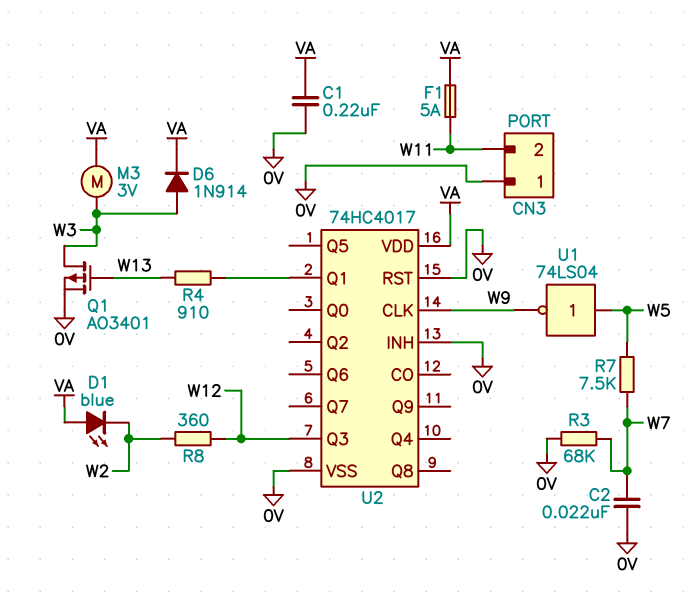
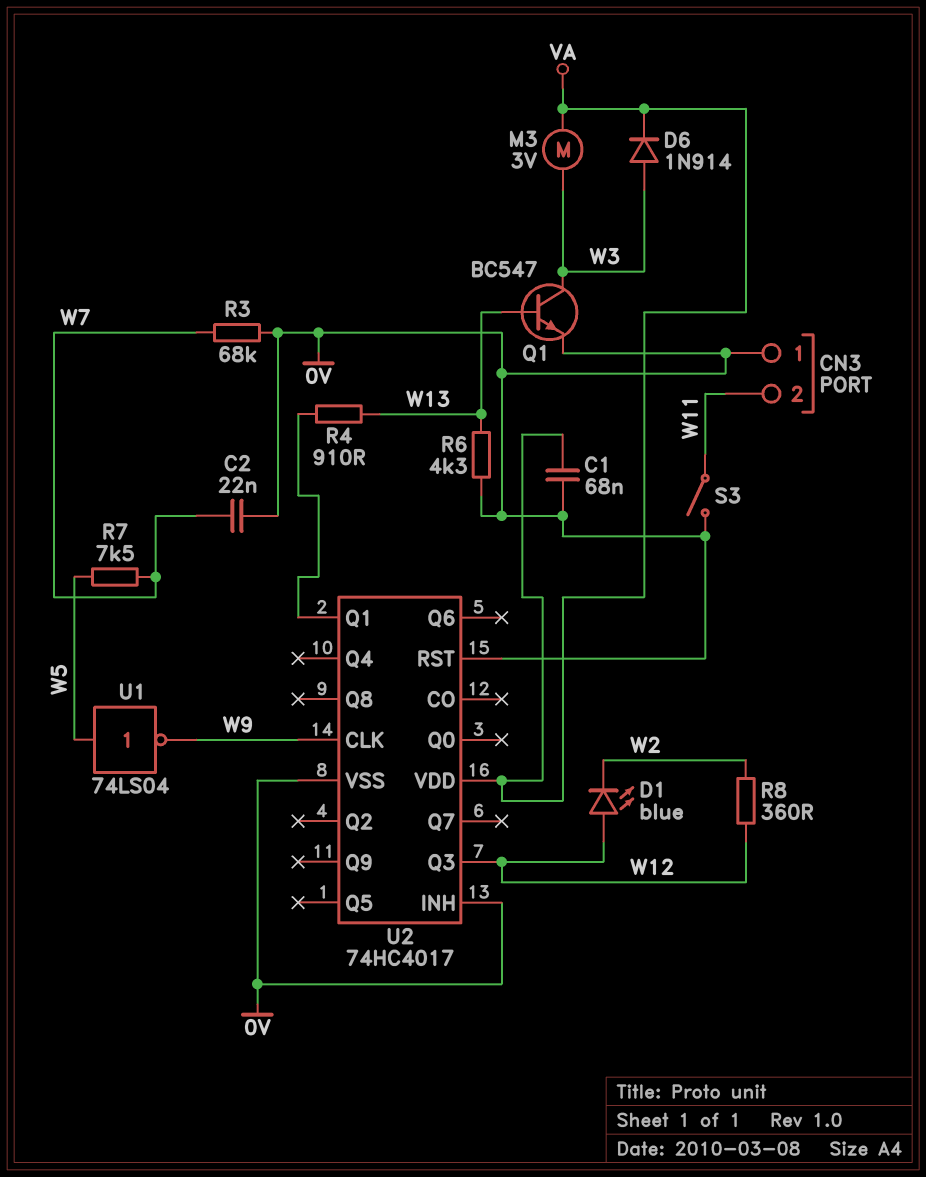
C1: 220nF (0V, VA) -> 68nF (0V, VA)
D1: LED blue (A VA, K W2) -> LED blue (A W12, K W2)
F1: 5A (VA, W11) -> none
Q1: PMOS AO3401 (G W13, D W3, S 0V) -> NPN BC547 (B W13, C W3, E 0V)
R6: none -> 4.3k (0V, W13)
S3: none -> switch (0V, W11)

